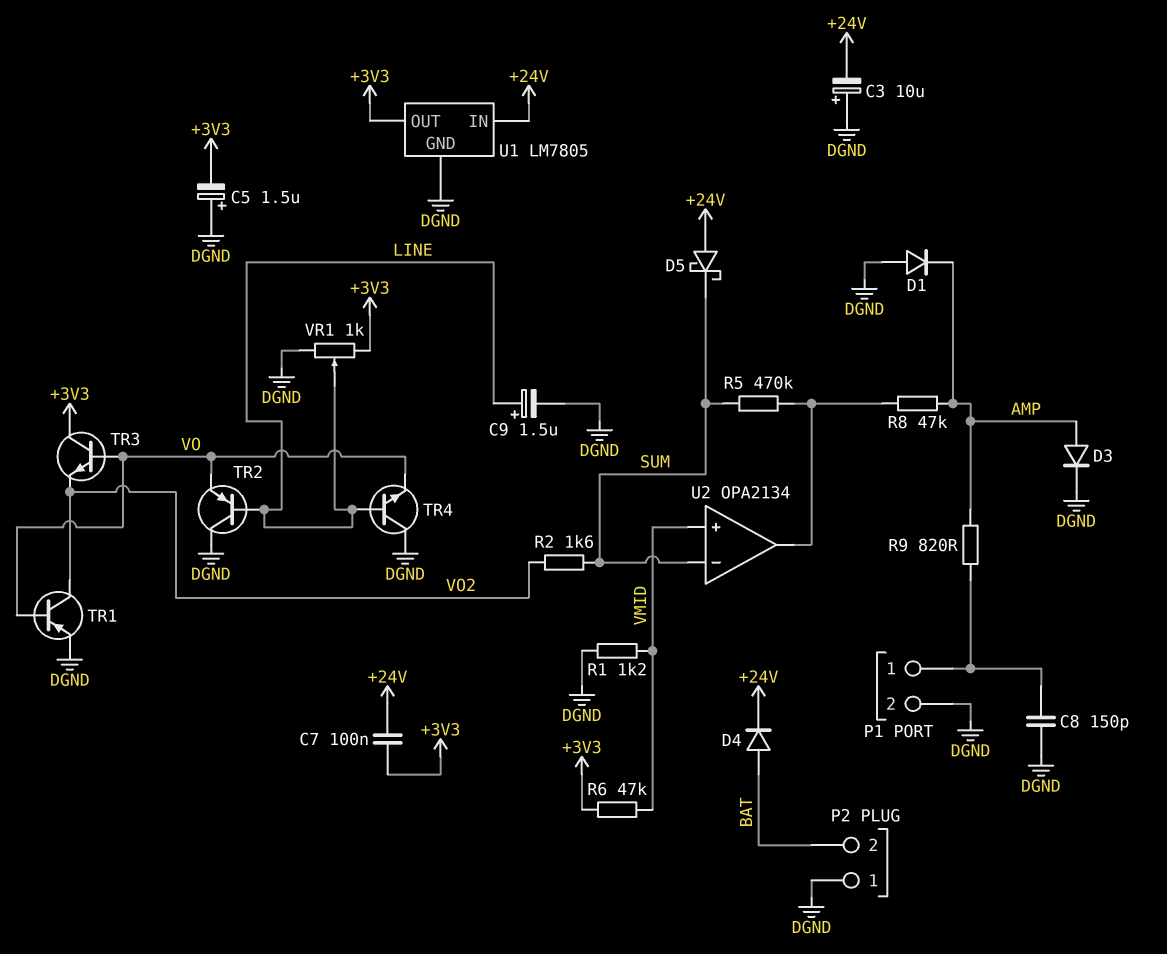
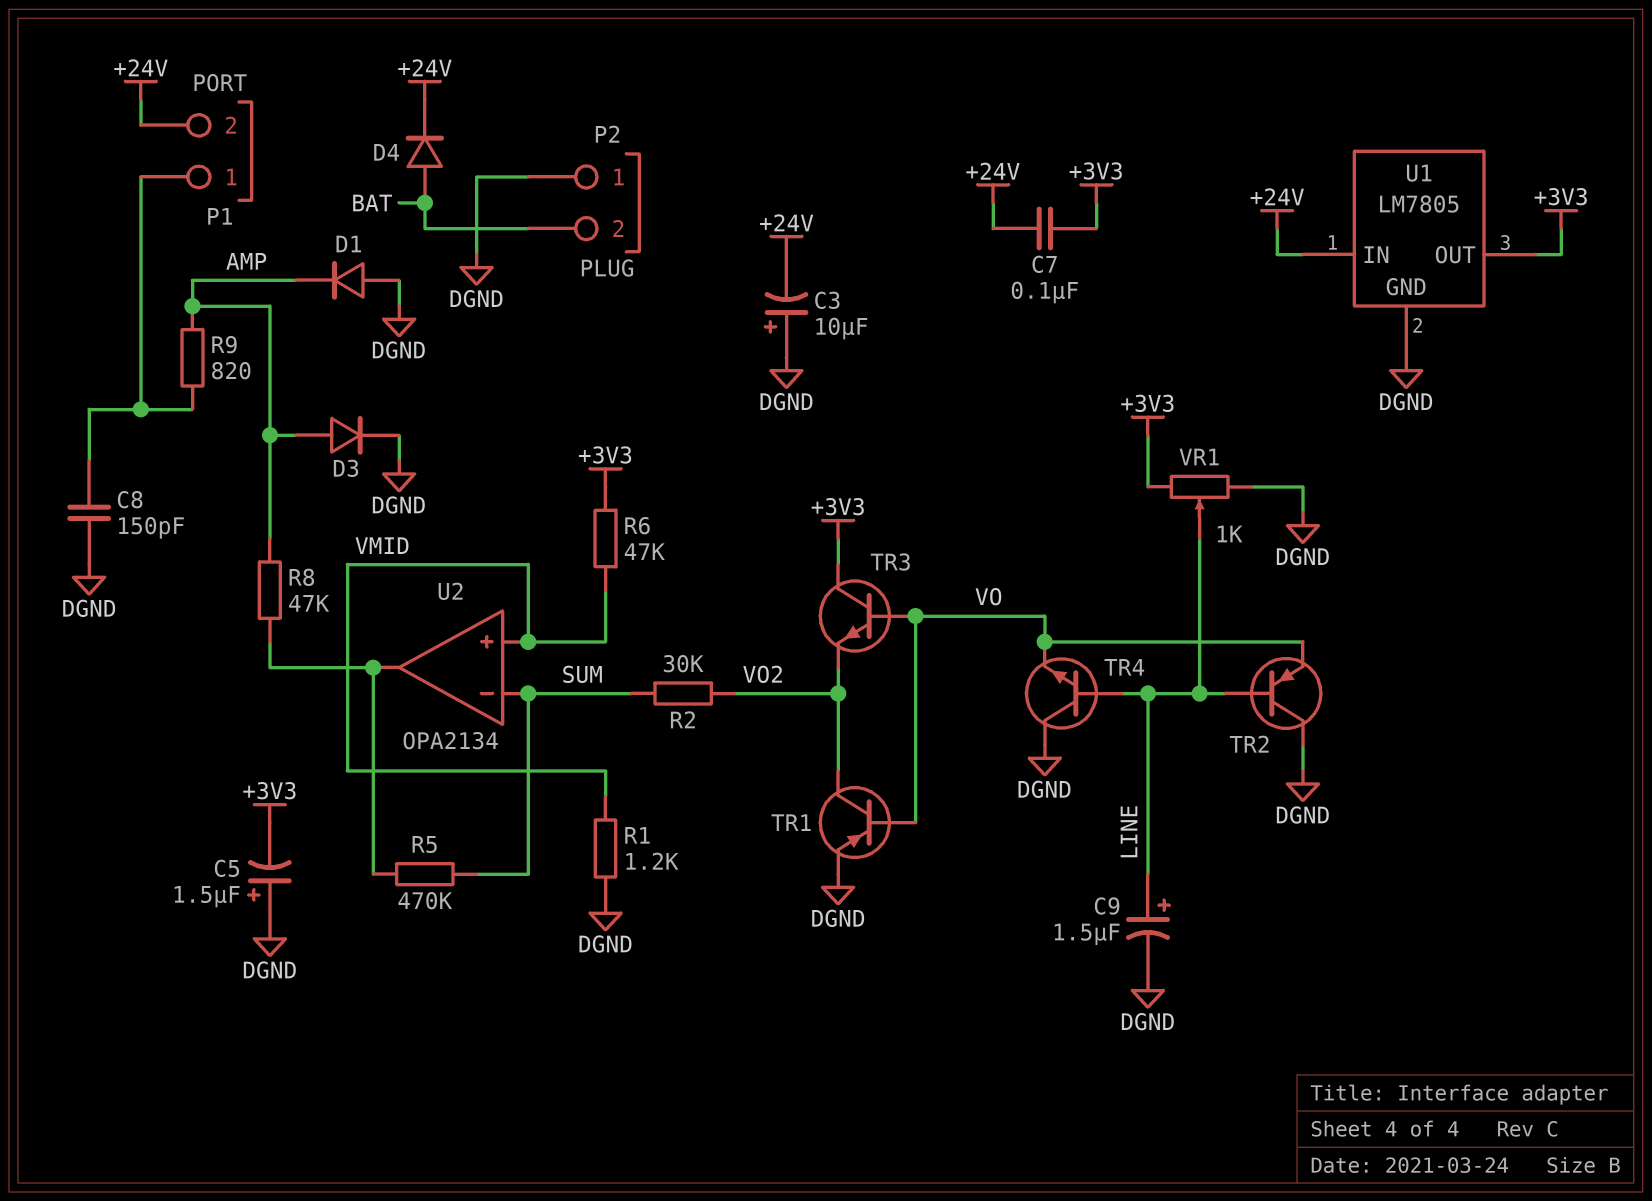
D5: schottky (A +24V, K SUM) -> none
P1 pin 2: DGND -> +24V
R2: 1.6k (SUM, VO2) -> 30k (SUM, VO2)

